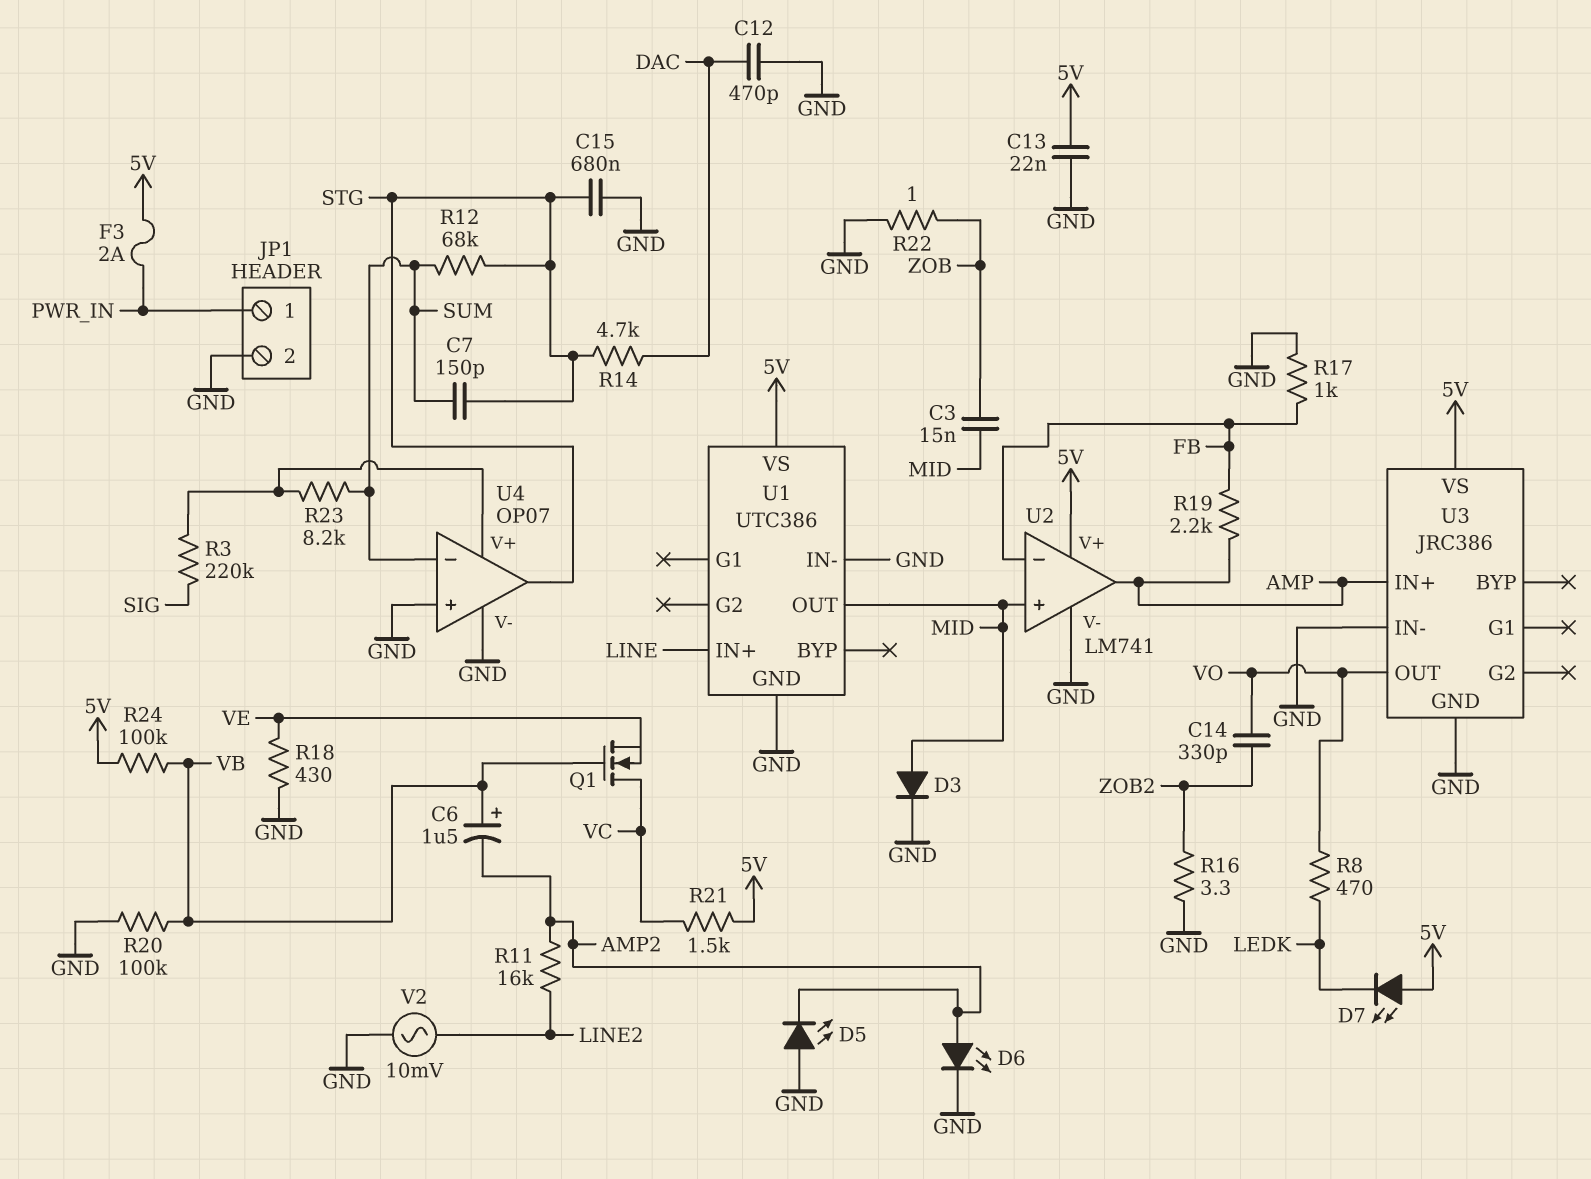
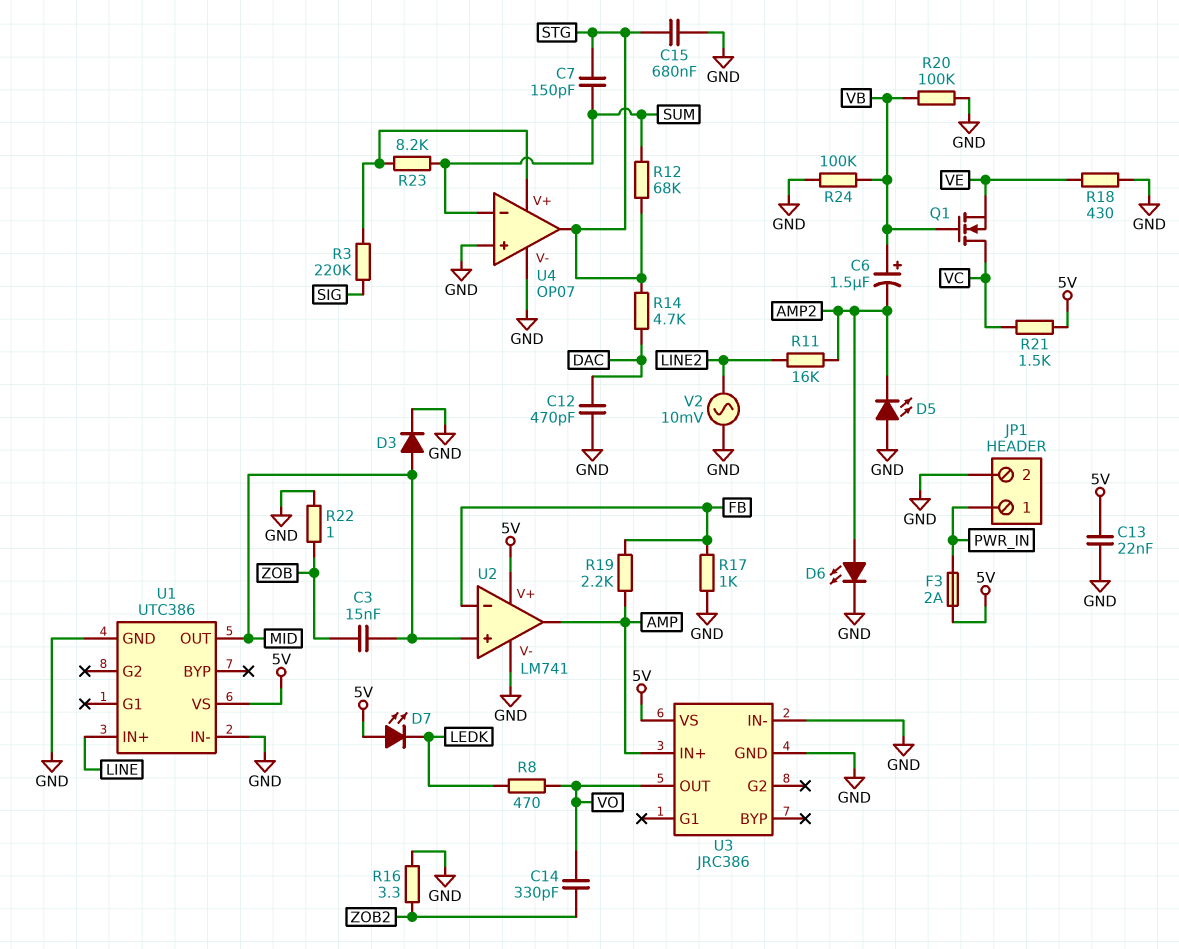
R24: 100k (5V, VB) -> 100k (GND, VB)

